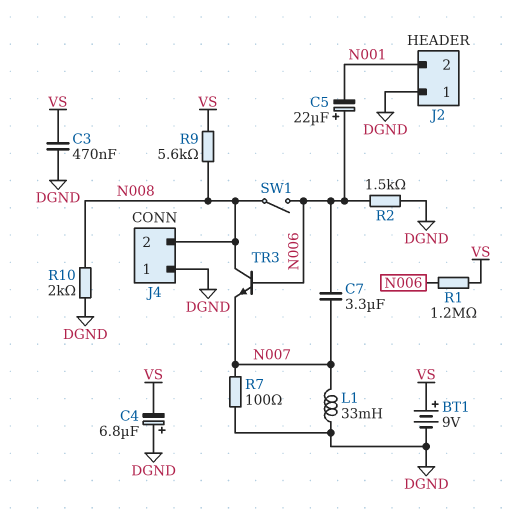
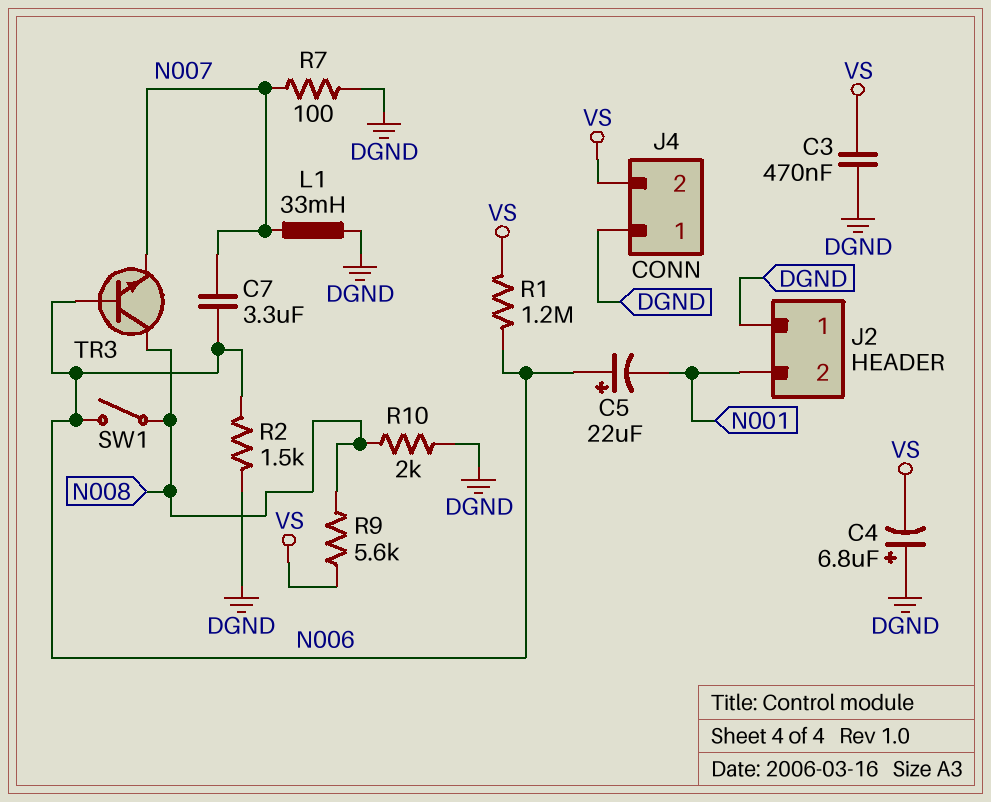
BT1: 9V (plus VS, minus DGND) -> none
J4 pin 2: N008 -> VS

